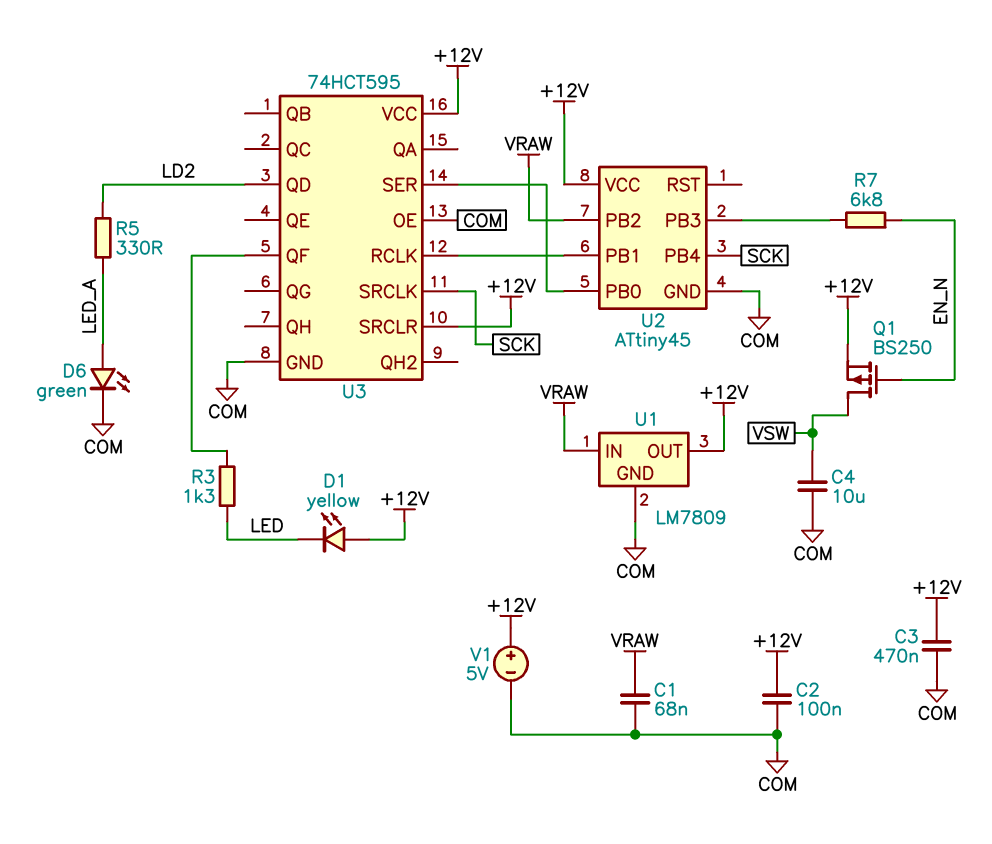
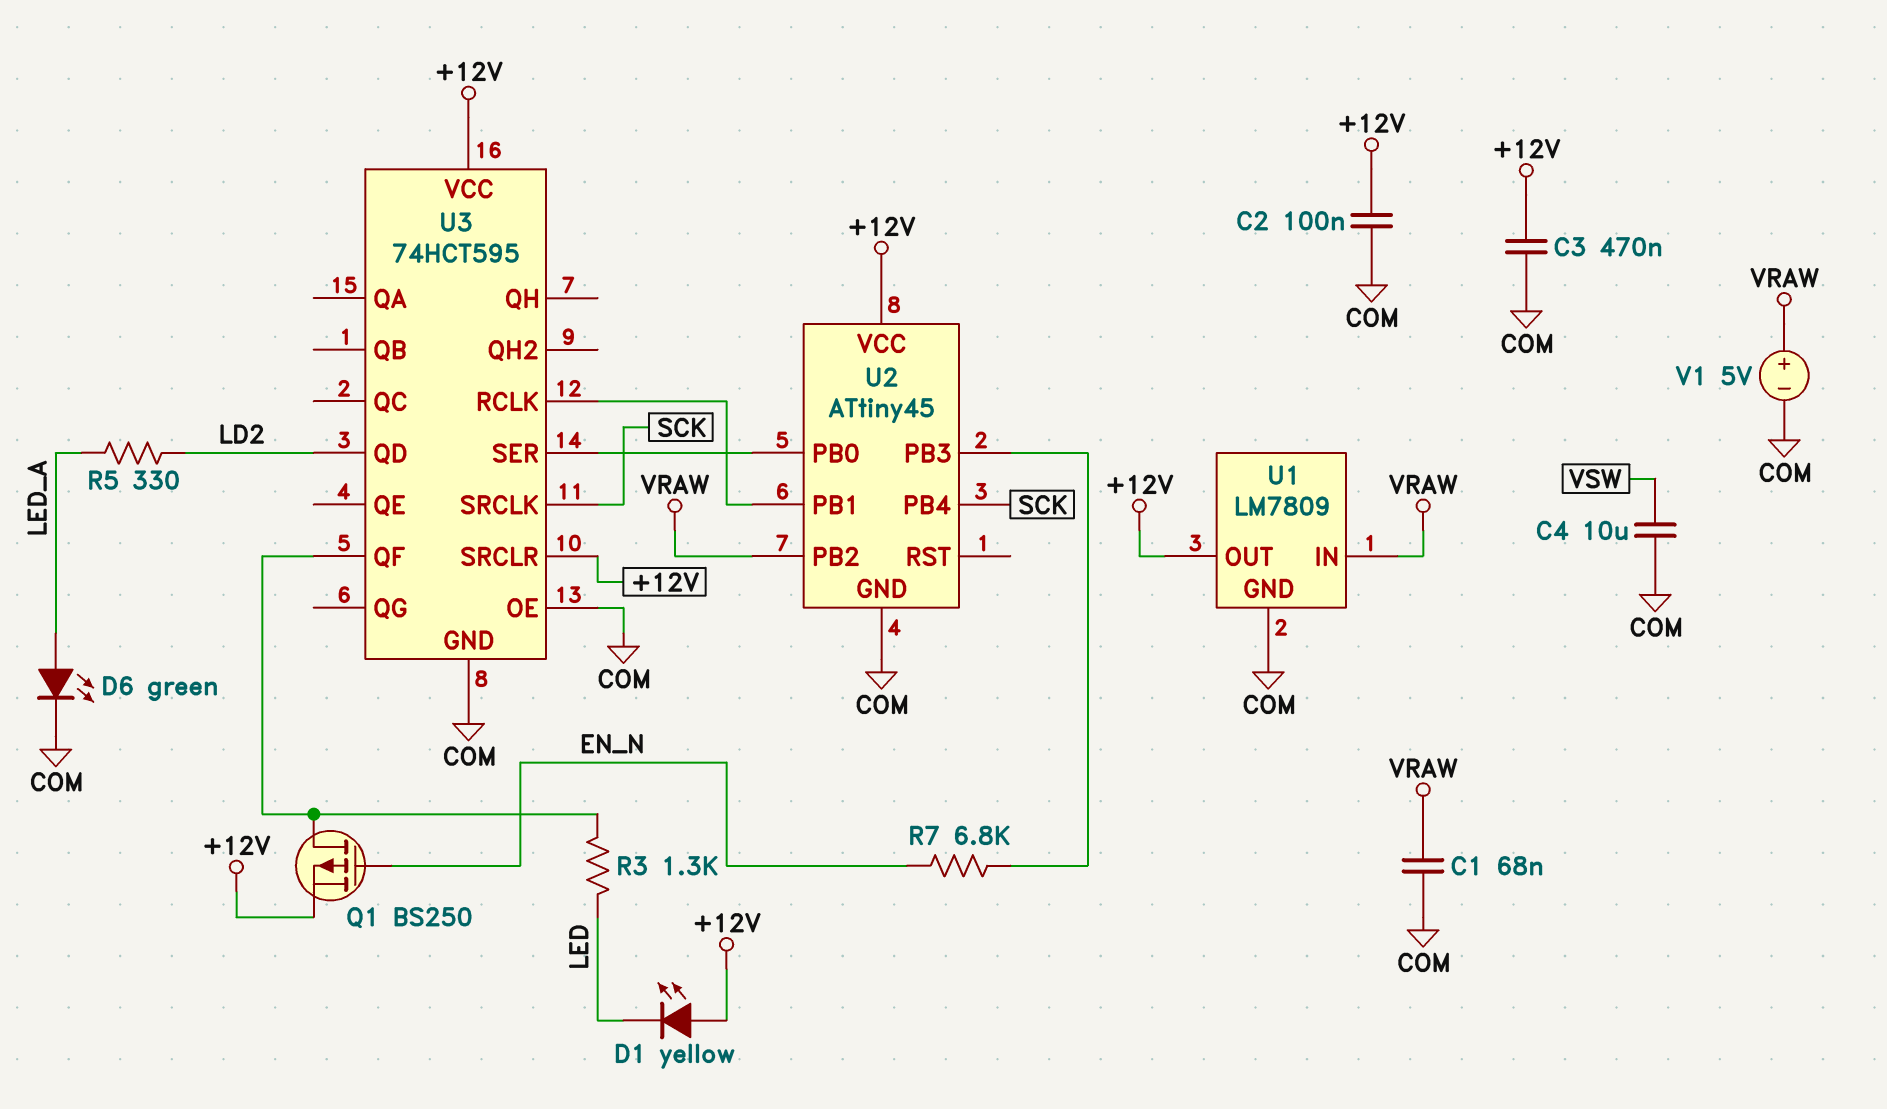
Q1: PMOS BS250 (G EN_N, D VSW, S +12V) -> PMOS BS250 (G EN_N, D U3/QF, S +12V)
V1: 5V (plus +12V, minus COM) -> 5V (plus VRAW, minus COM)

